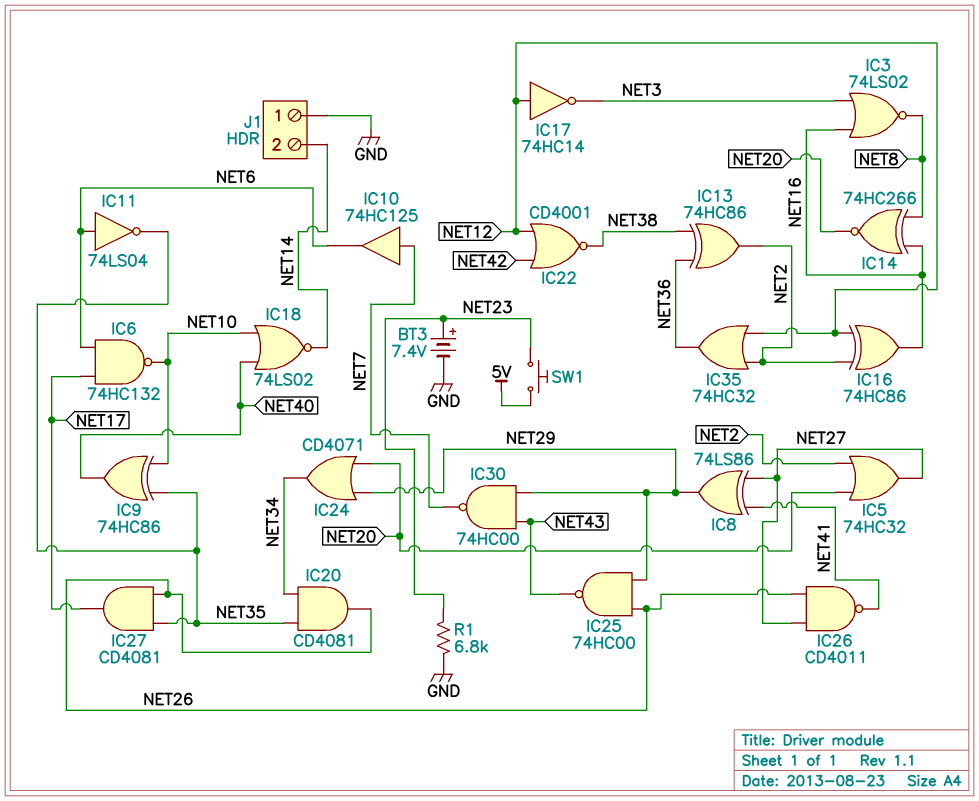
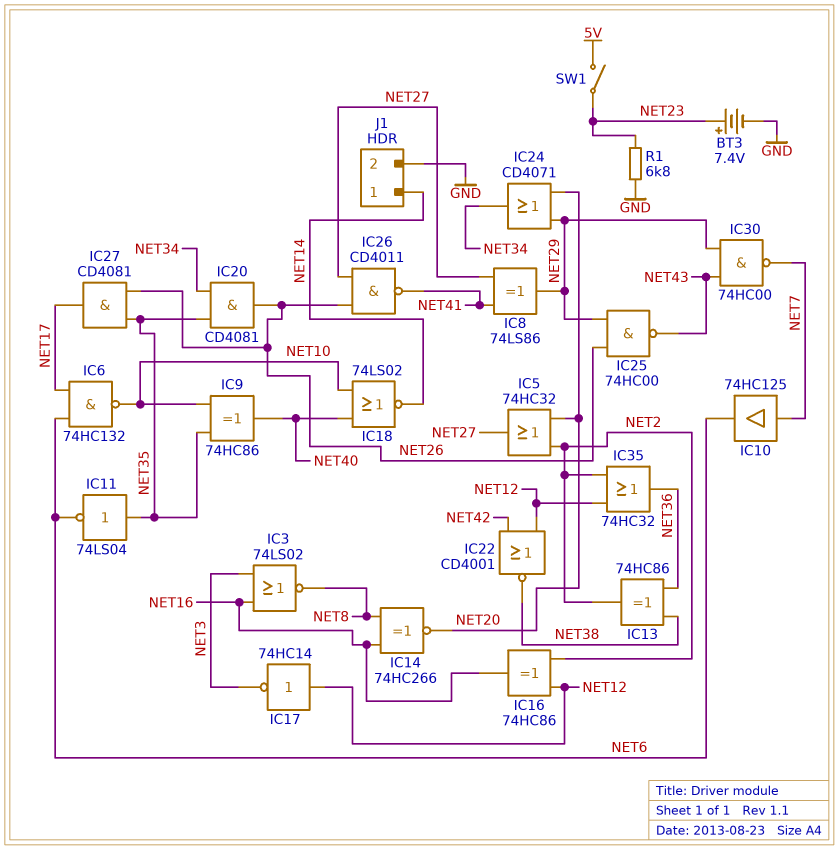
IC11: NOT 74LS04 (in NET6, out NET35) -> NOT 74LS04 (in NET35, out NET6)
J1 pin 1: GND -> NET14
J1 pin 2: NET14 -> GND
SW1: button (5V, NET23) -> switch (5V, NET23)

